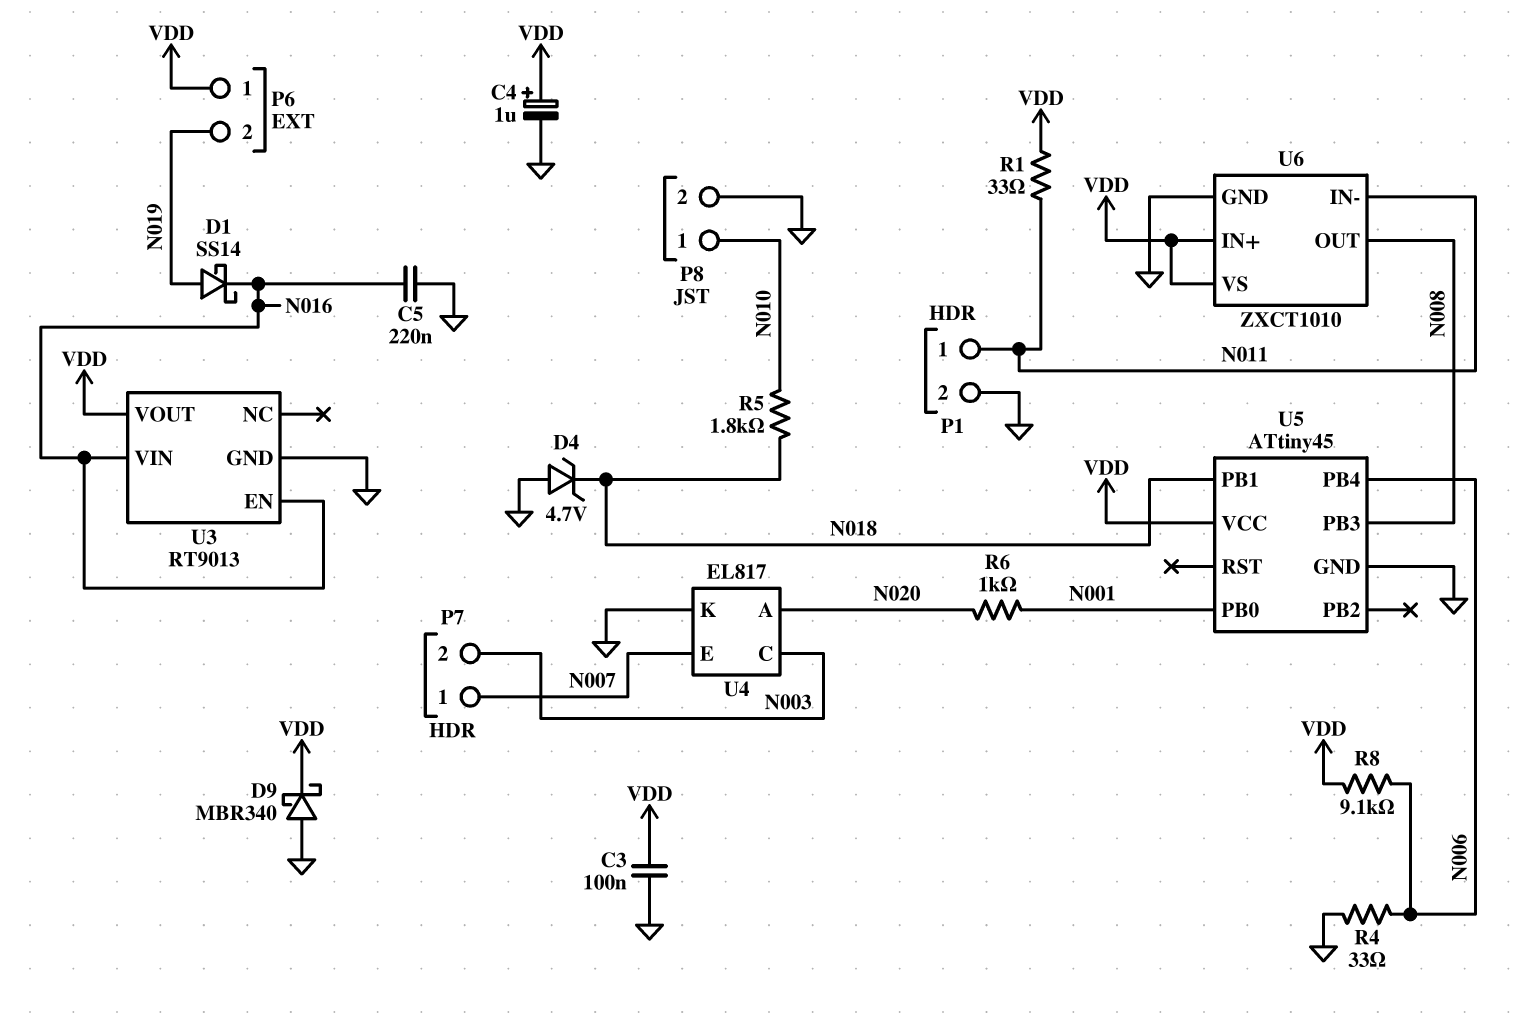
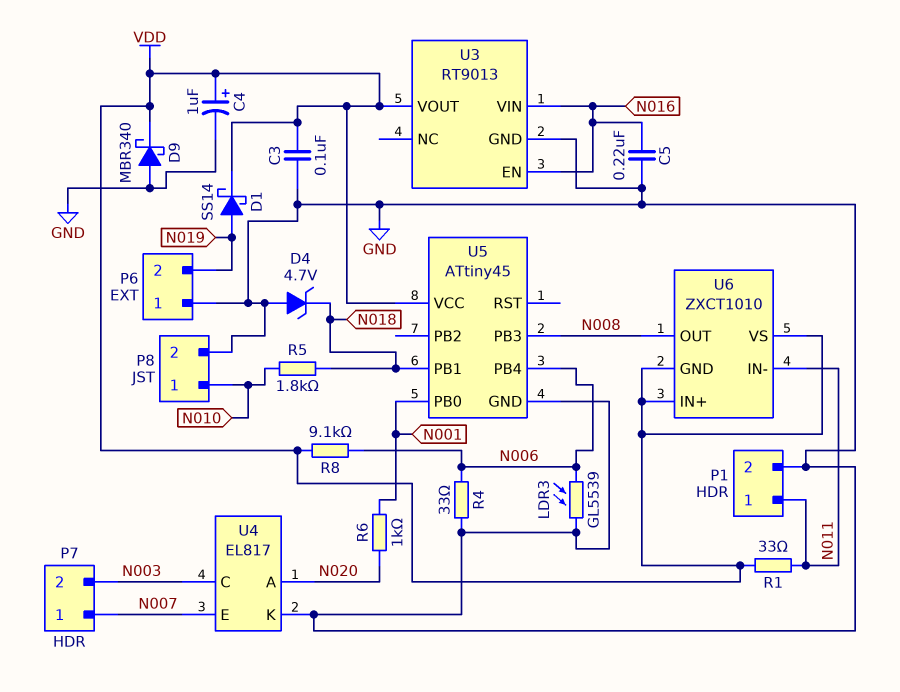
D1: schottky SS14 (A N019, K N016) -> schottky SS14 (A N019, K VDD)
LDR3: none -> GL5539 (GND, N006)
P6 pin 1: VDD -> GND
U6 pin GND: GND -> VDD

